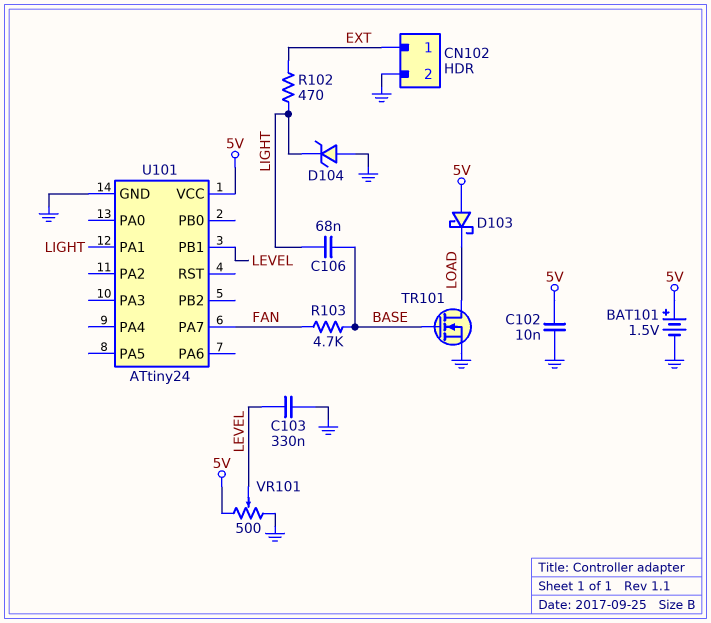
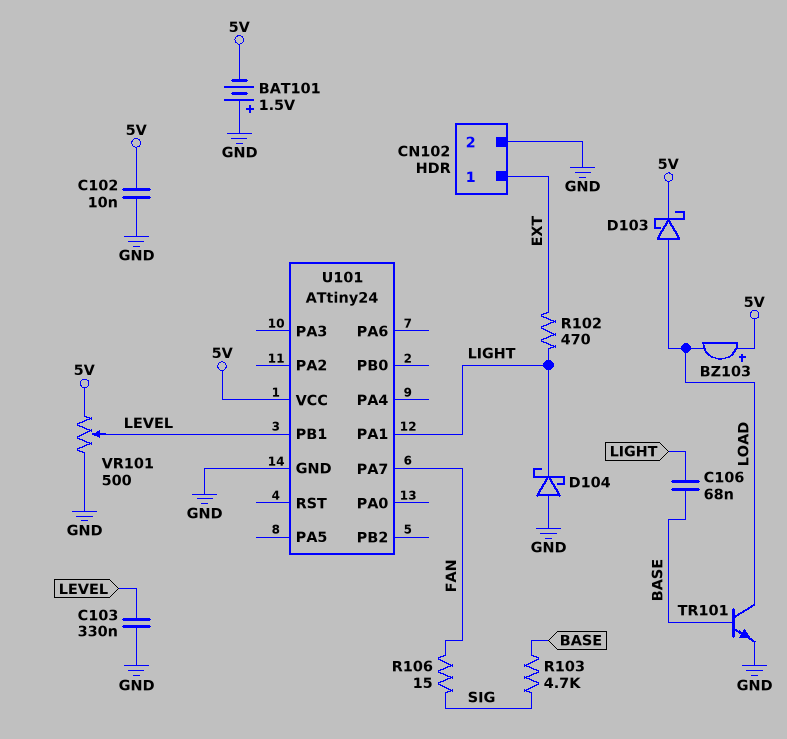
BAT101: 1.5V (plus 5V, minus GND) -> 1.5V (plus GND, minus 5V)
BZ103: none -> buzzer (plus 5V, minus LOAD)
D103: schottky (A 5V, K LOAD) -> schottky (A LOAD, K 5V)
D104: zener (A GND, K LIGHT) -> schottky (A GND, K LIGHT)
R103: 4.7k (BASE, FAN) -> 4.7k (BASE, SIG)
R106: none -> 15 (FAN, SIG)
TR101: NMOS (G BASE, D LOAD, S GND) -> NPN (B BASE, C LOAD, E GND)

